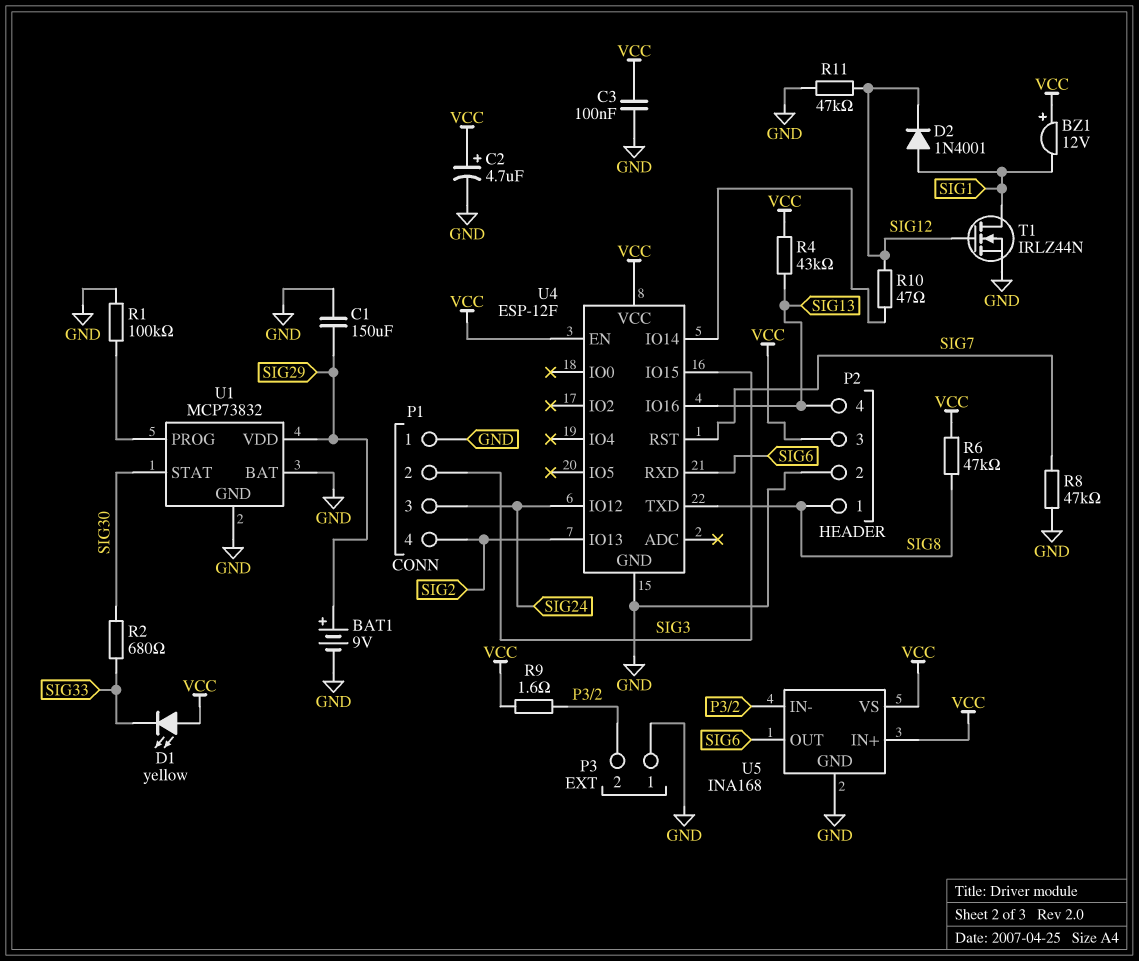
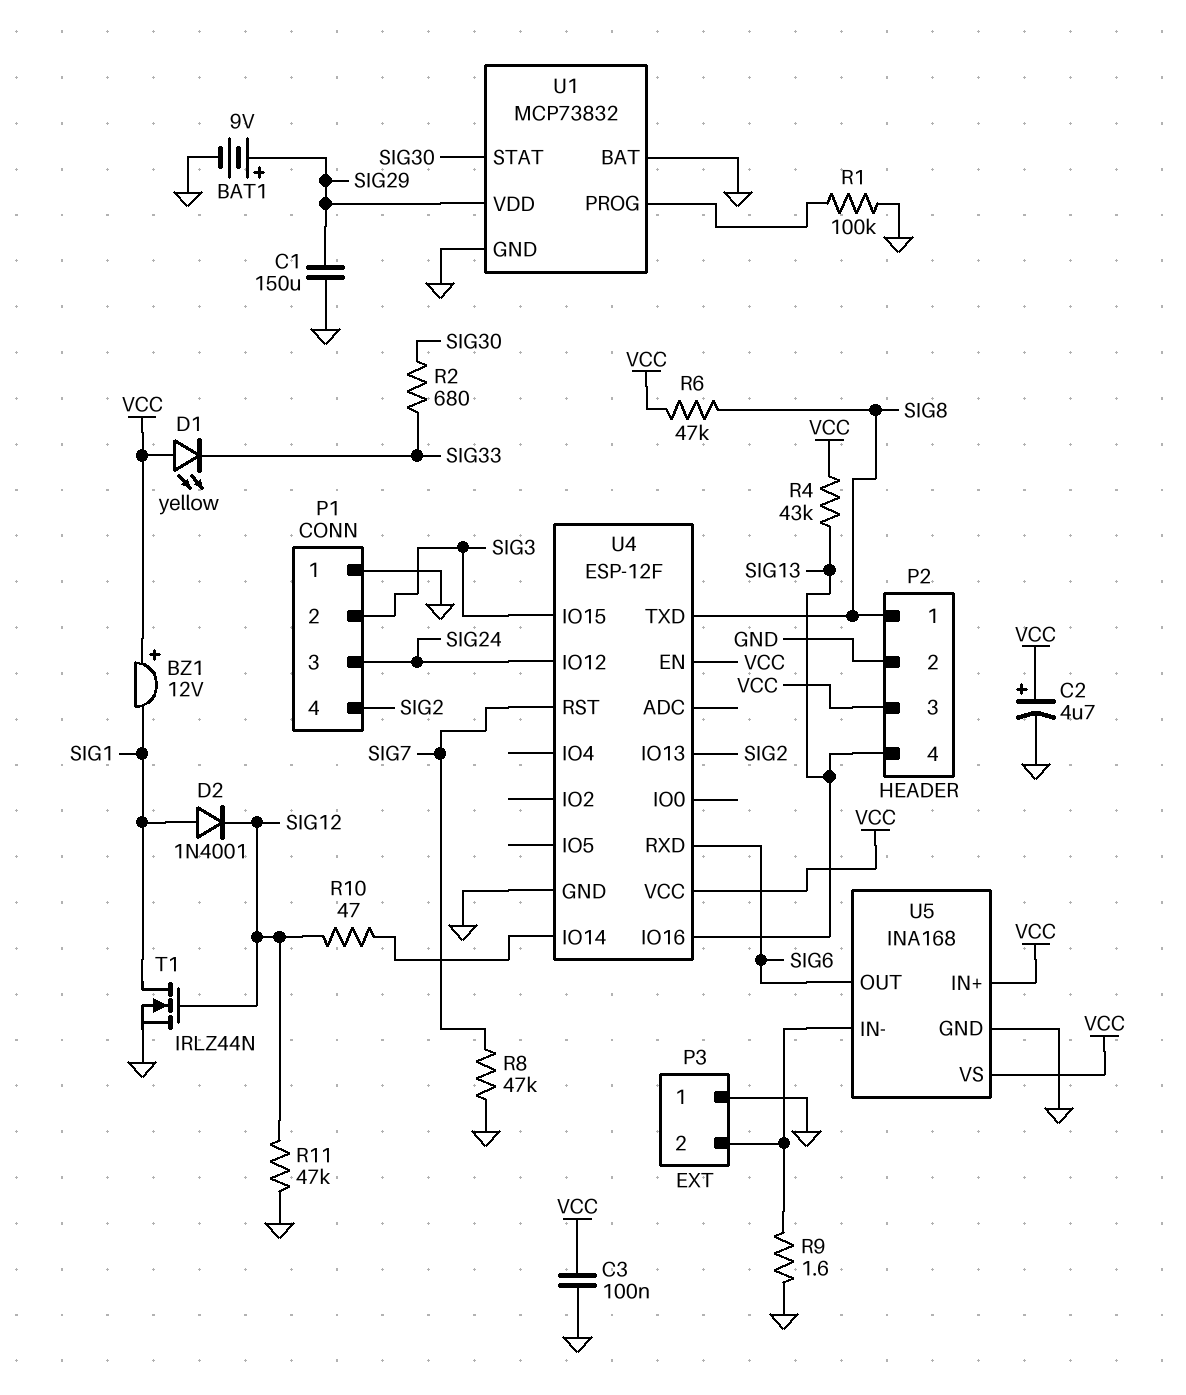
R9: 1.6 (P3/2, VCC) -> 1.6 (GND, P3/2)

